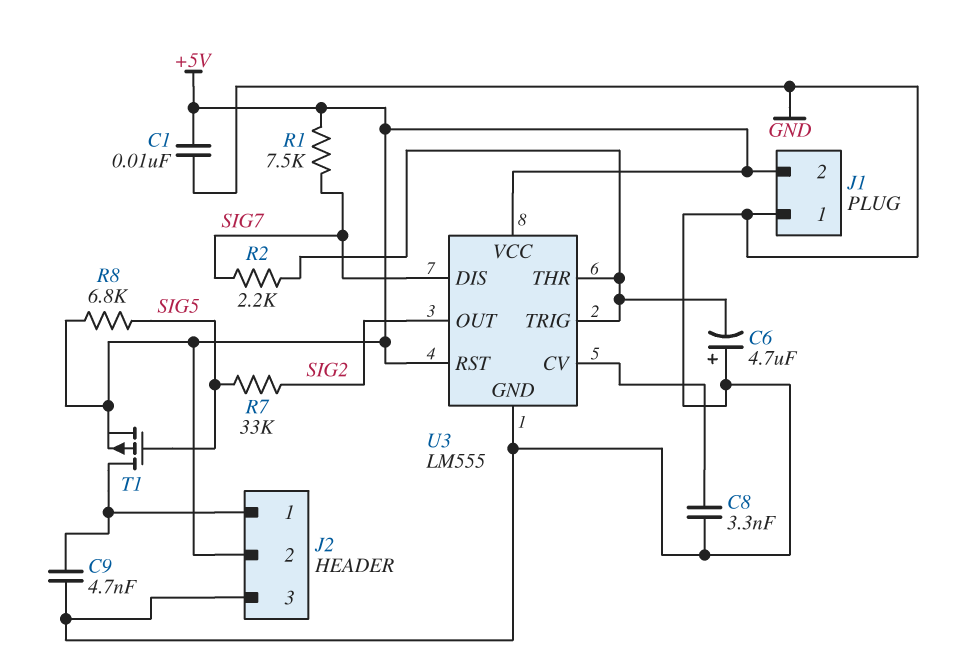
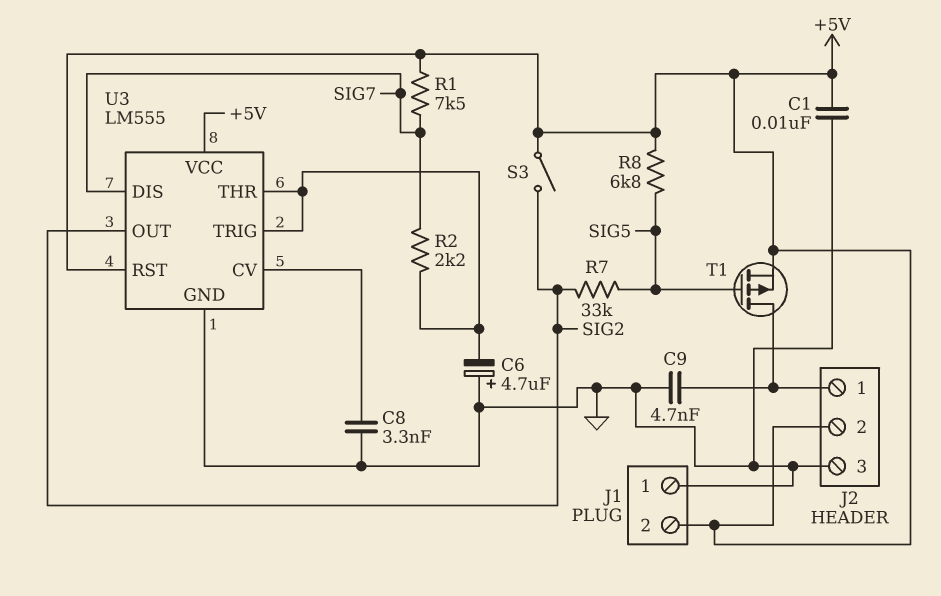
S3: none -> switch (+5V, SIG2)

